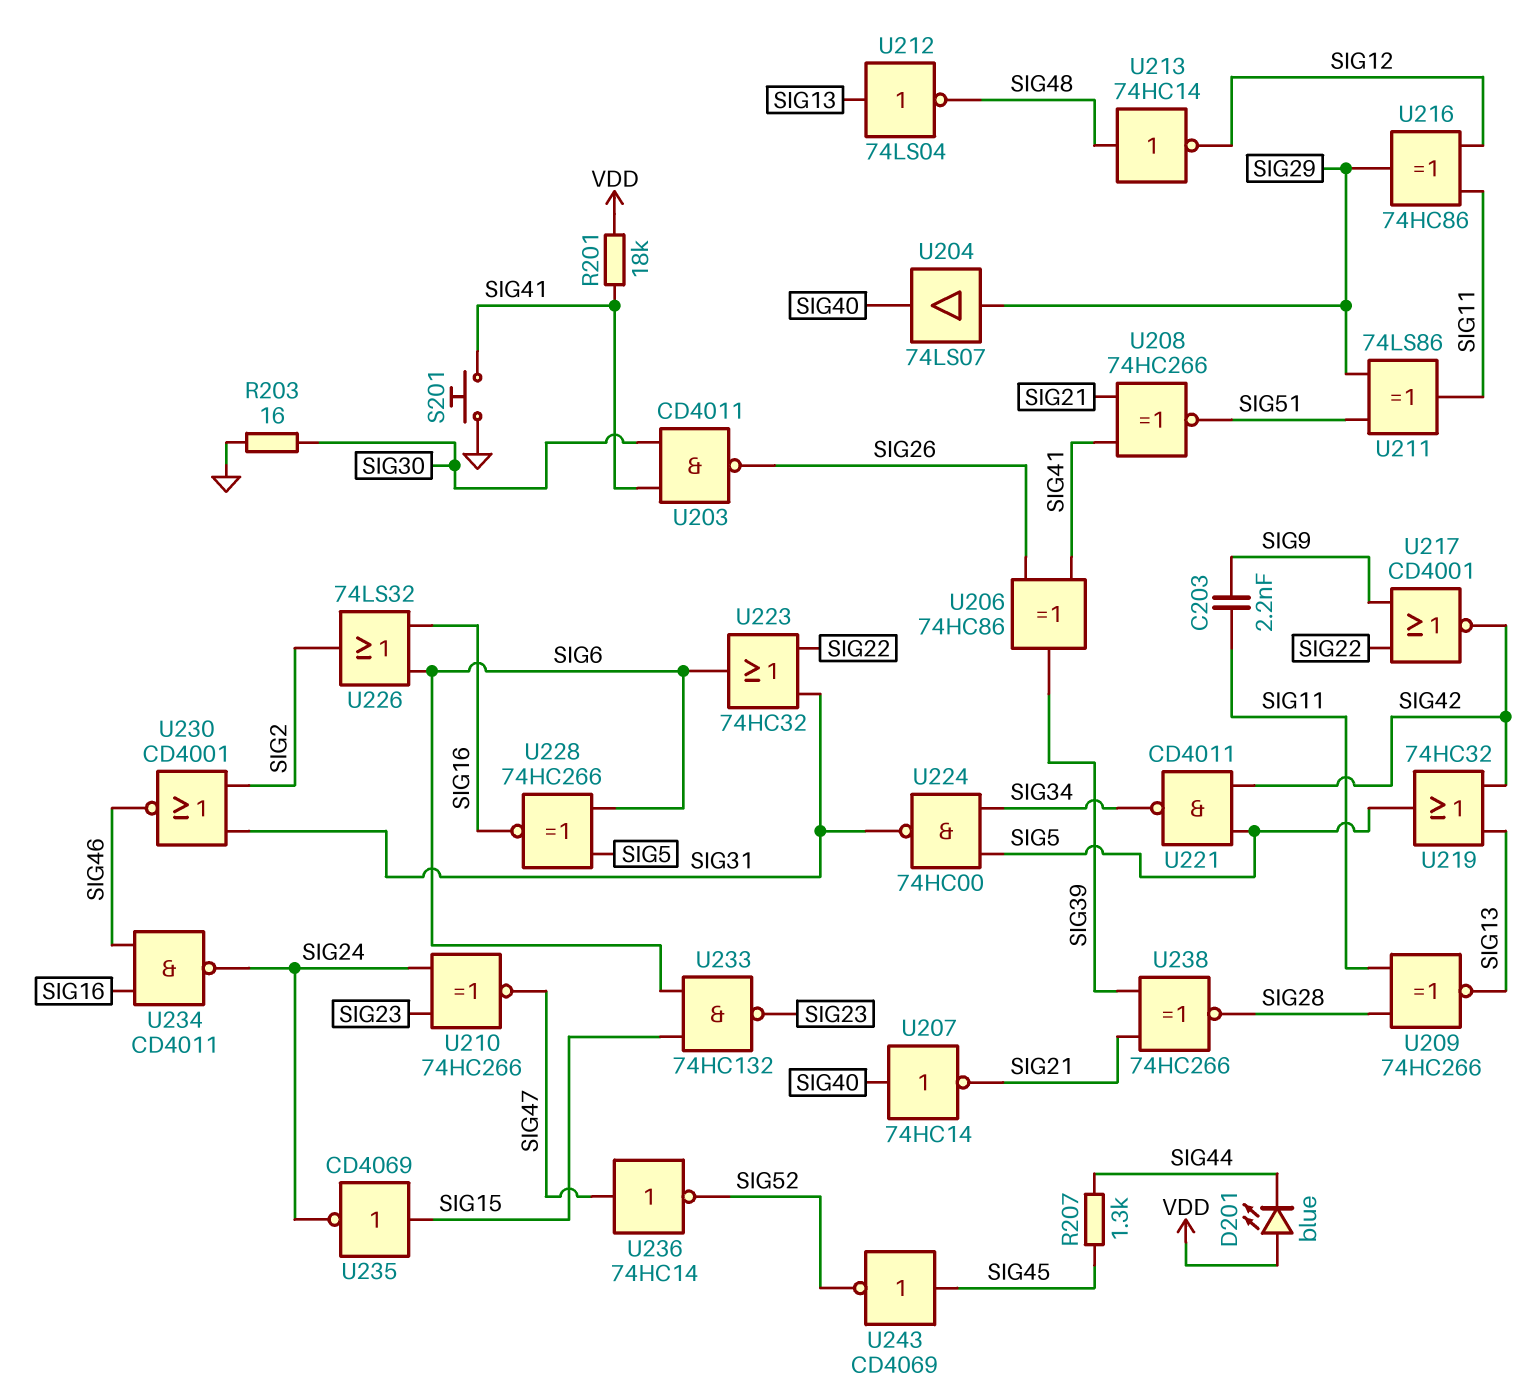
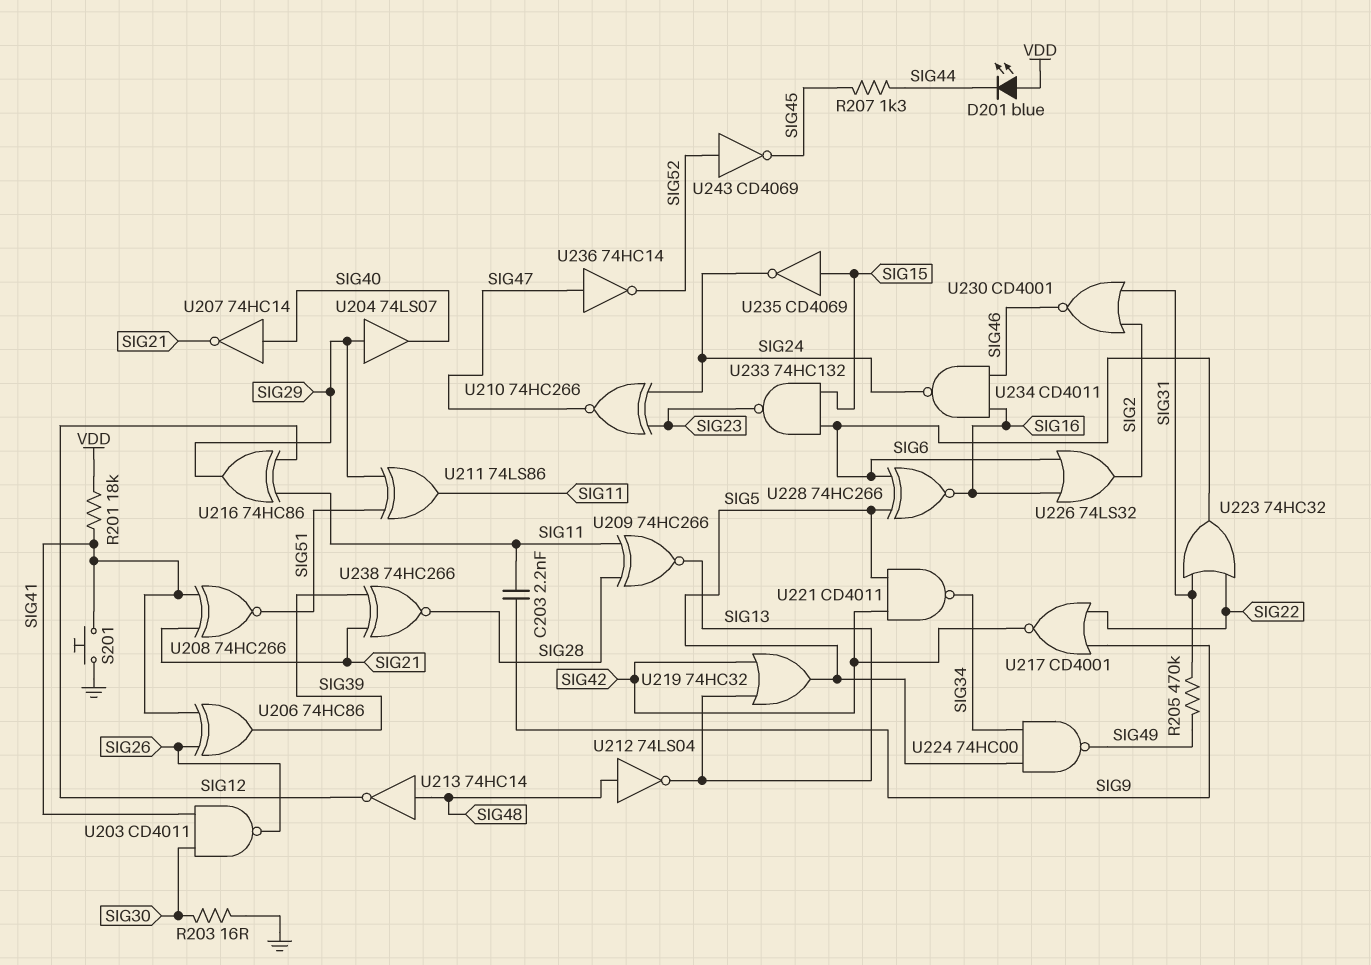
R205: none -> 470k (SIG31, SIG49)
U212: NOT 74LS04 (in SIG13, out SIG48) -> NOT 74LS04 (in SIG48, out SIG13)
U224: NAND 74HC00 (in SIG5, in SIG34, out SIG31) -> NAND 74HC00 (in SIG5, in SIG34, out SIG49)
U243: NOT CD4069 (in SIG45, out SIG52) -> NOT CD4069 (in SIG52, out SIG45)

